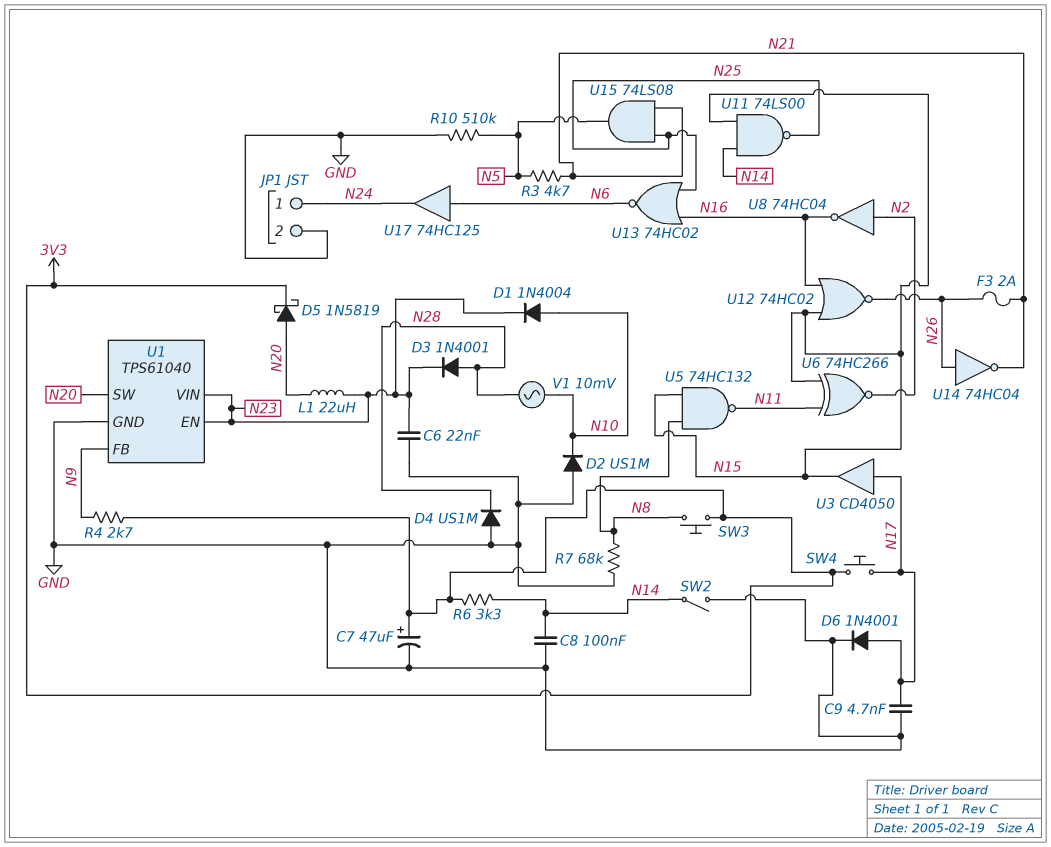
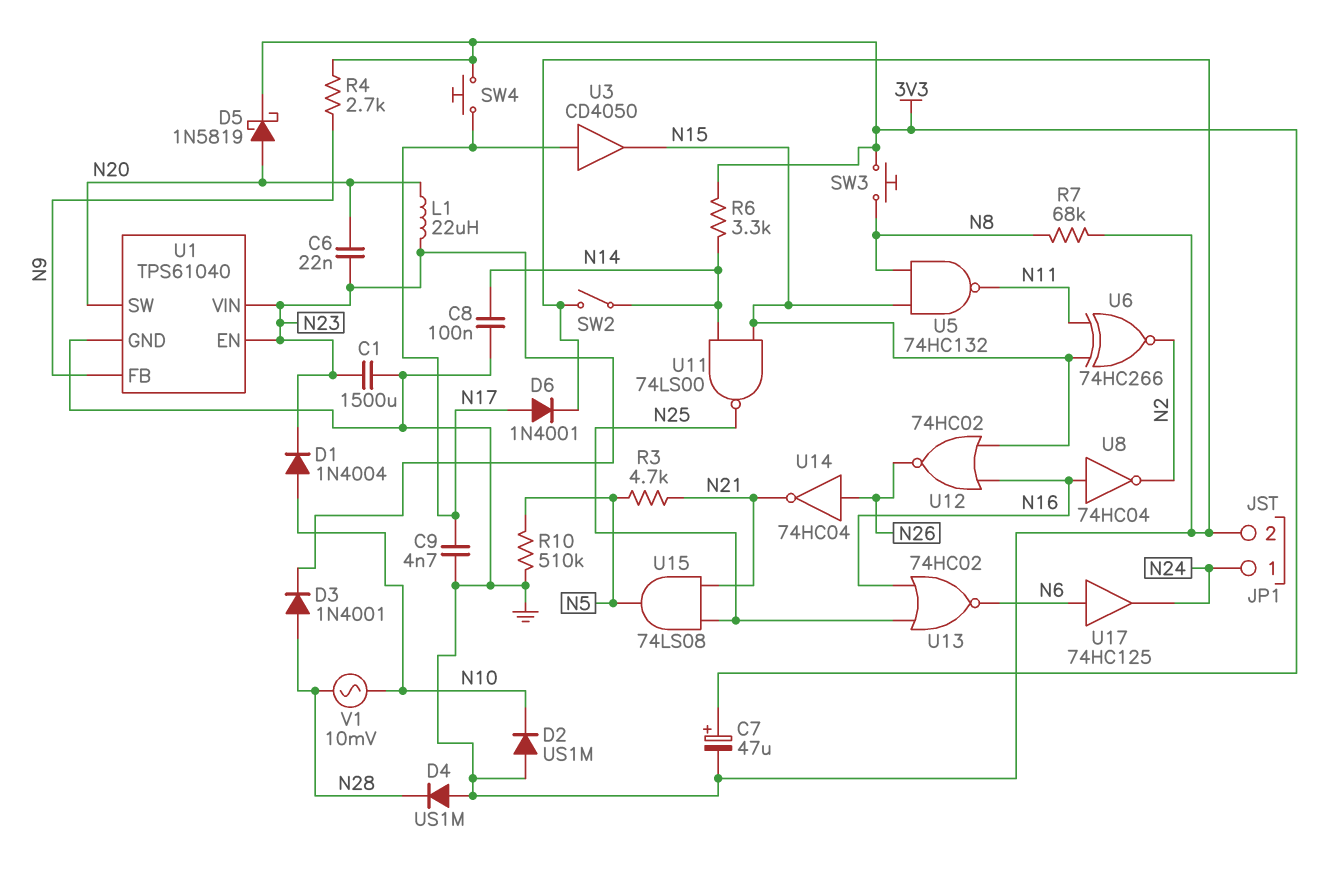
C1: none -> 1500uF (GND, N23)
C6: 22nF (GND, N23) -> 22nF (N20, N23)
F3: 2A (N21, N26) -> none
U8: NOT 74HC04 (in N2, out N16) -> NOT 74HC04 (in N16, out N2)

